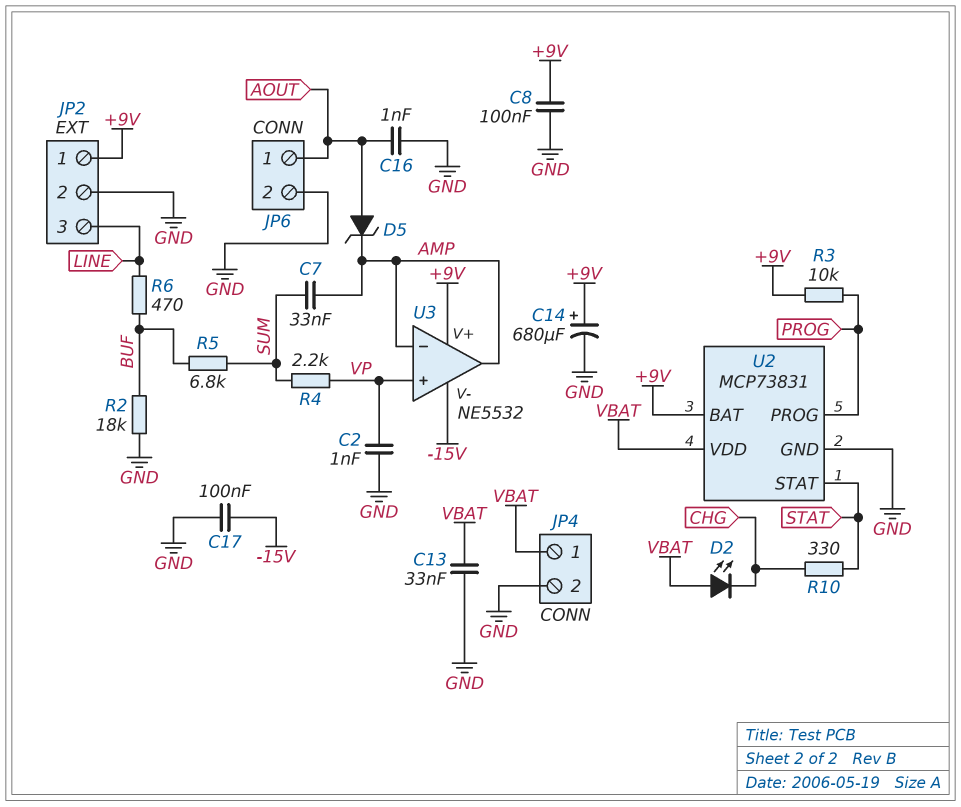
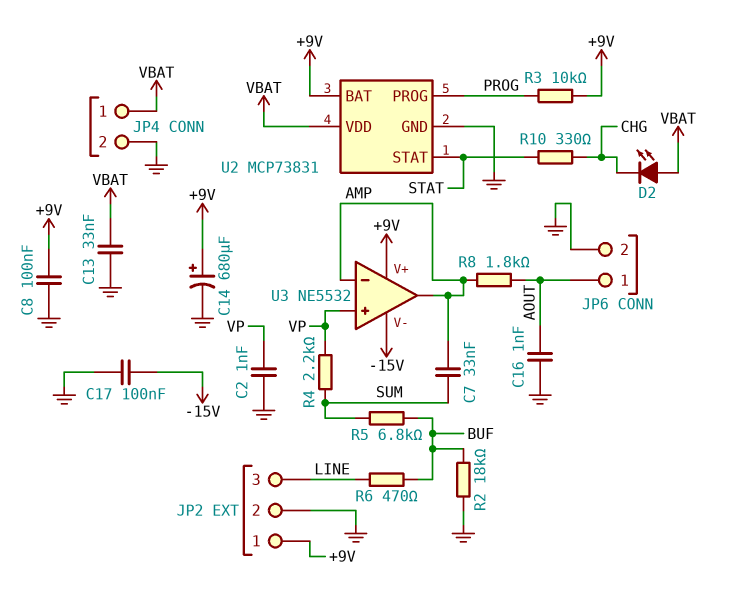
D5: zener (A AOUT, K AMP) -> none
R8: none -> 1.8k (AMP, AOUT)

